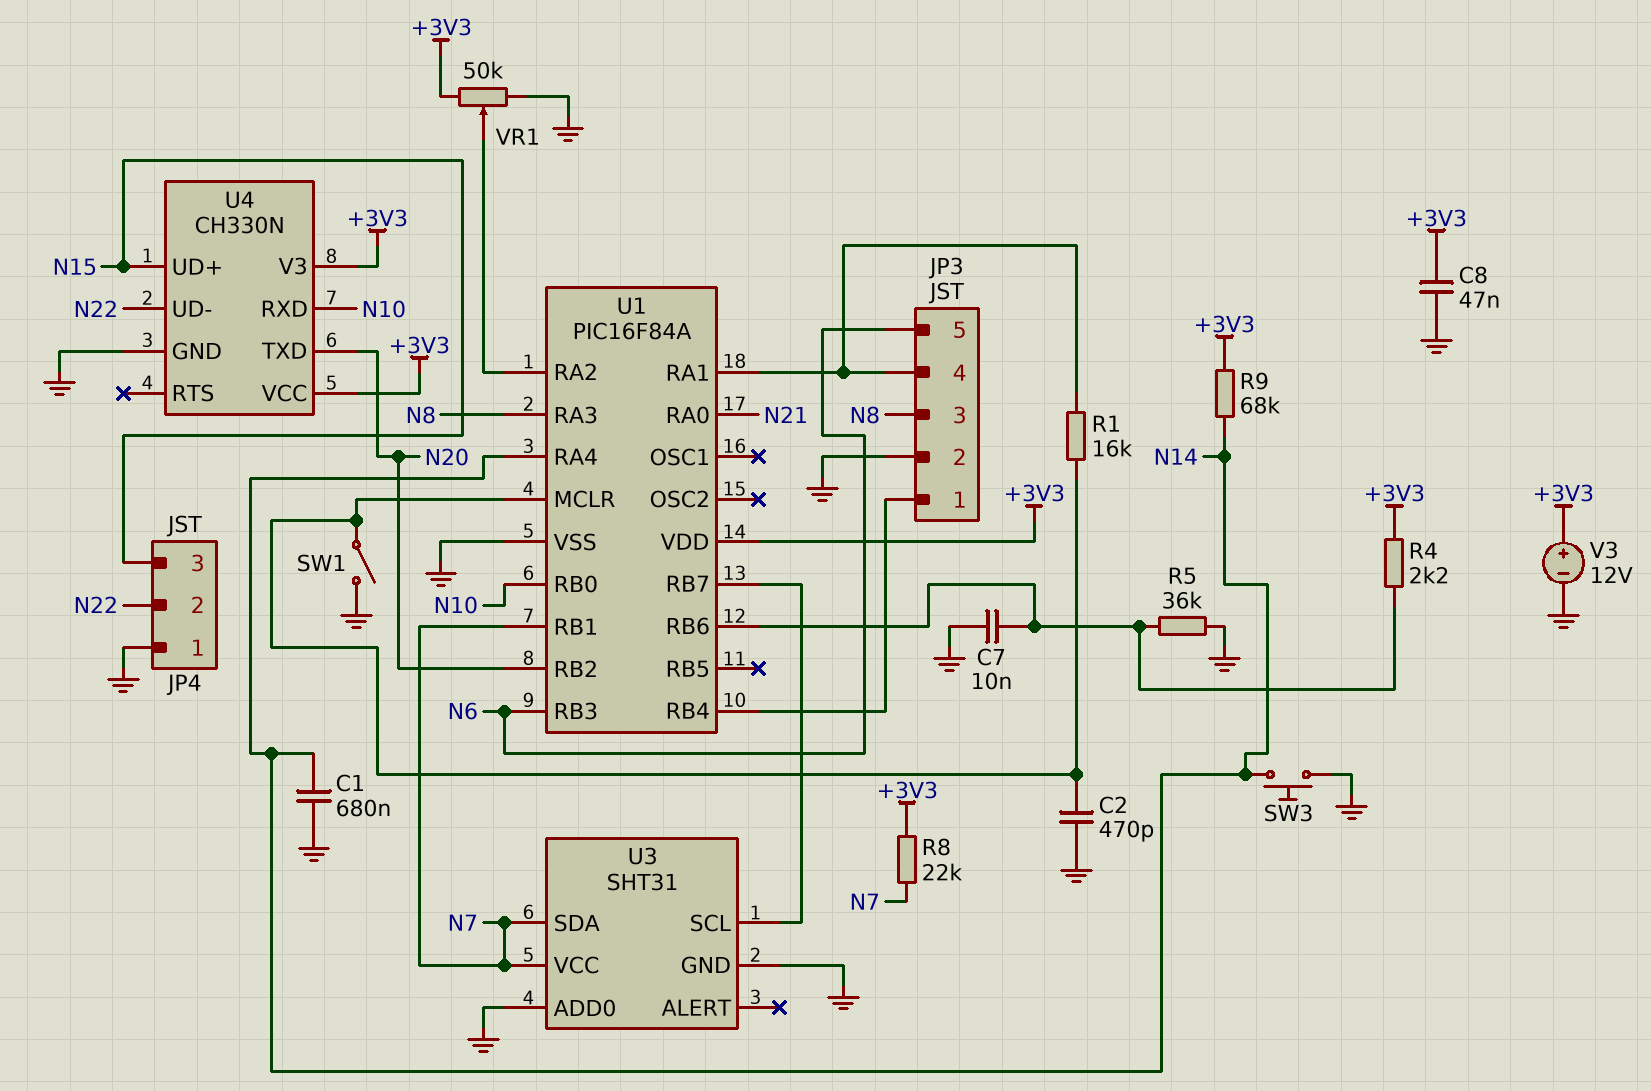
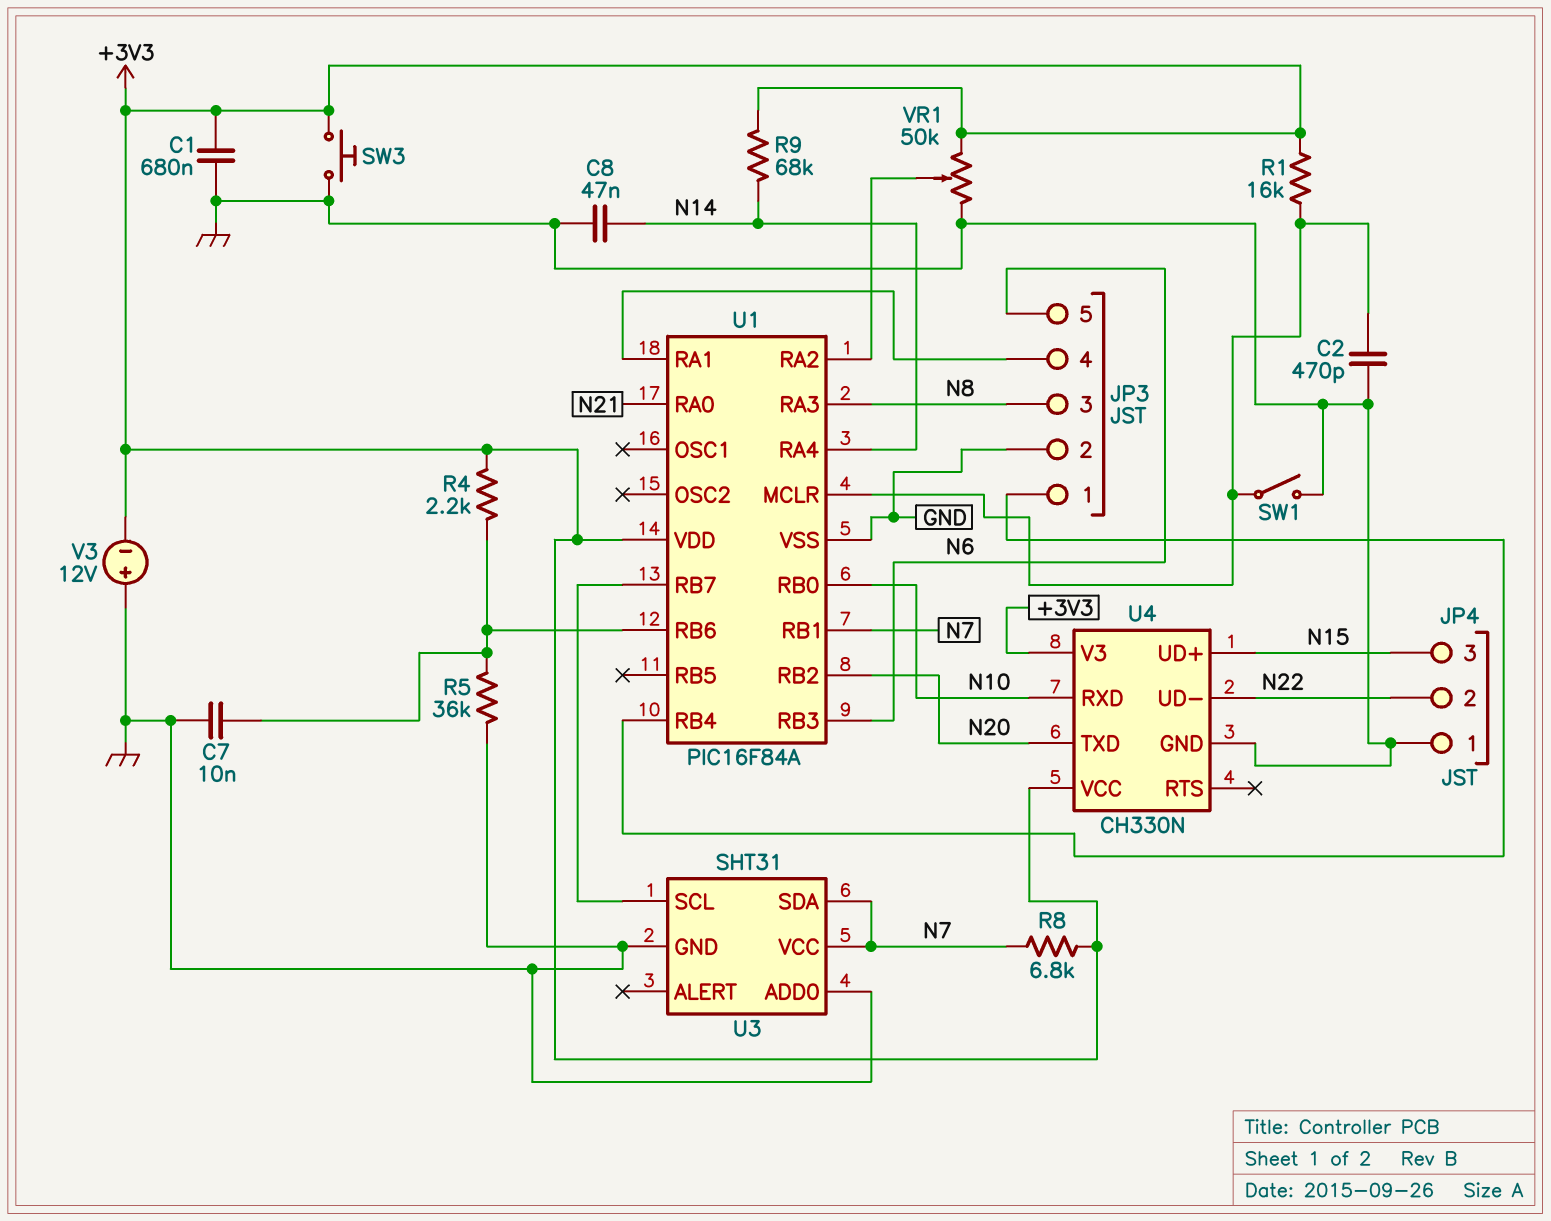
C1: 680nF (GND, N14) -> 680nF (+3V3, GND)
C8: 47nF (+3V3, GND) -> 47nF (GND, N14)
R1: 16k (JP3/4, U1/MCLR) -> 16k (+3V3, U1/MCLR)
R8: 22k (+3V3, N7) -> 6.8k (+3V3, N7)
SW3: button (GND, N14) -> button (+3V3, GND)
V3: 12V (plus +3V3, minus GND) -> 12V (plus GND, minus +3V3)

